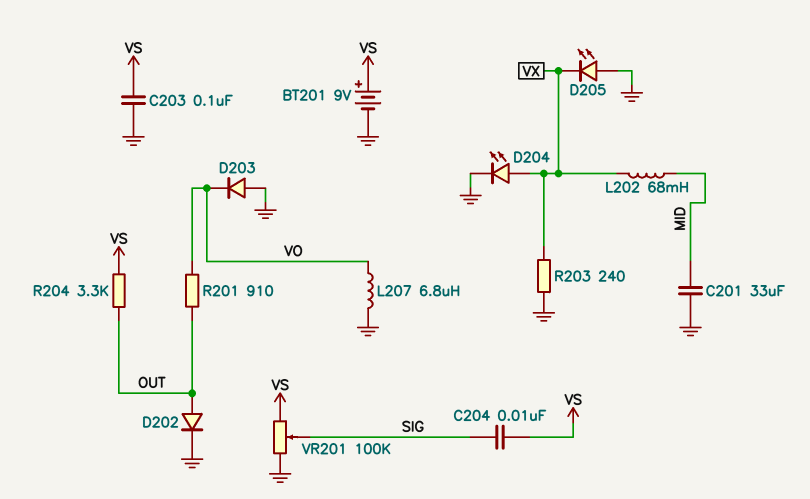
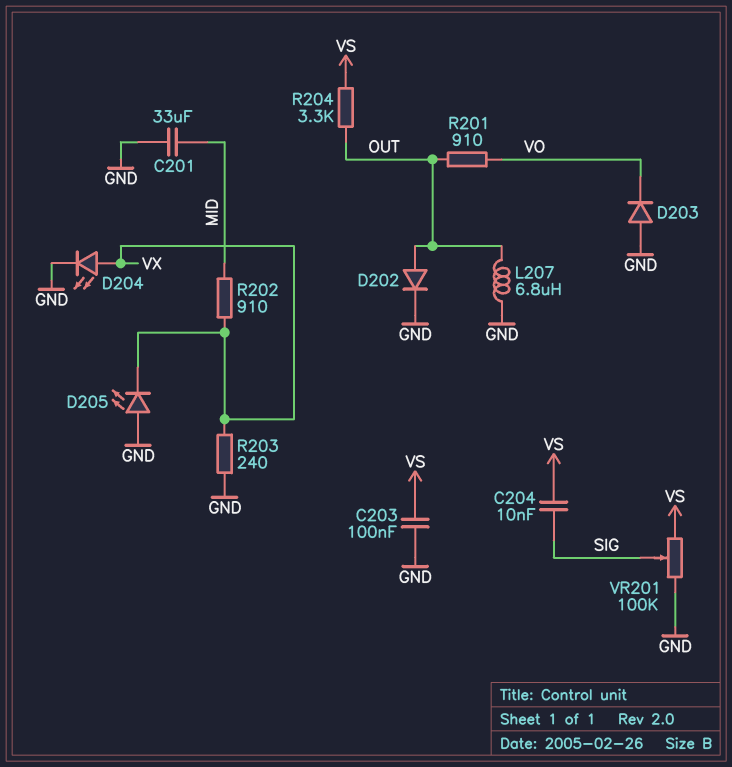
BT201: 9V (plus VS, minus GND) -> none
L202: 68mH (MID, VX) -> none
L207: 6.8uH (GND, VO) -> 6.8uH (GND, OUT)
R202: none -> 910 (MID, VX)

